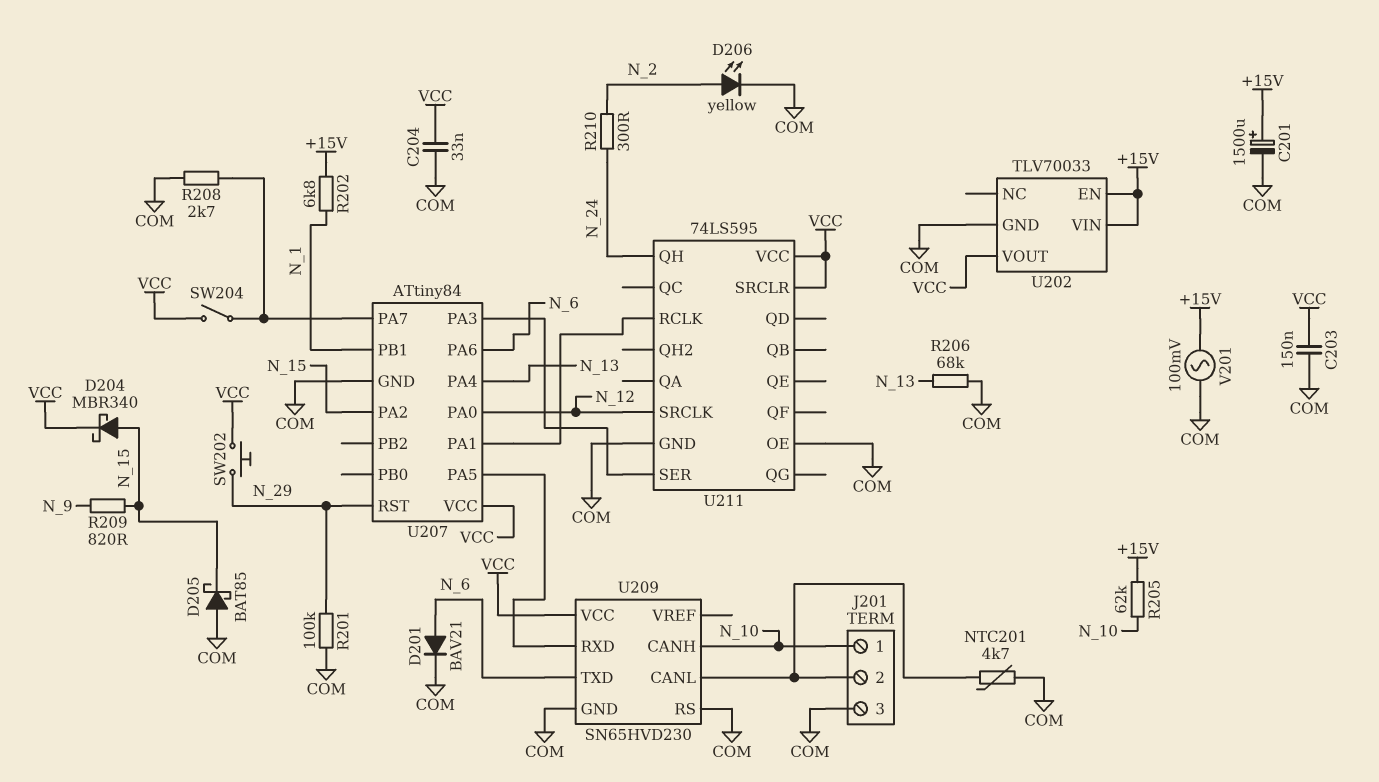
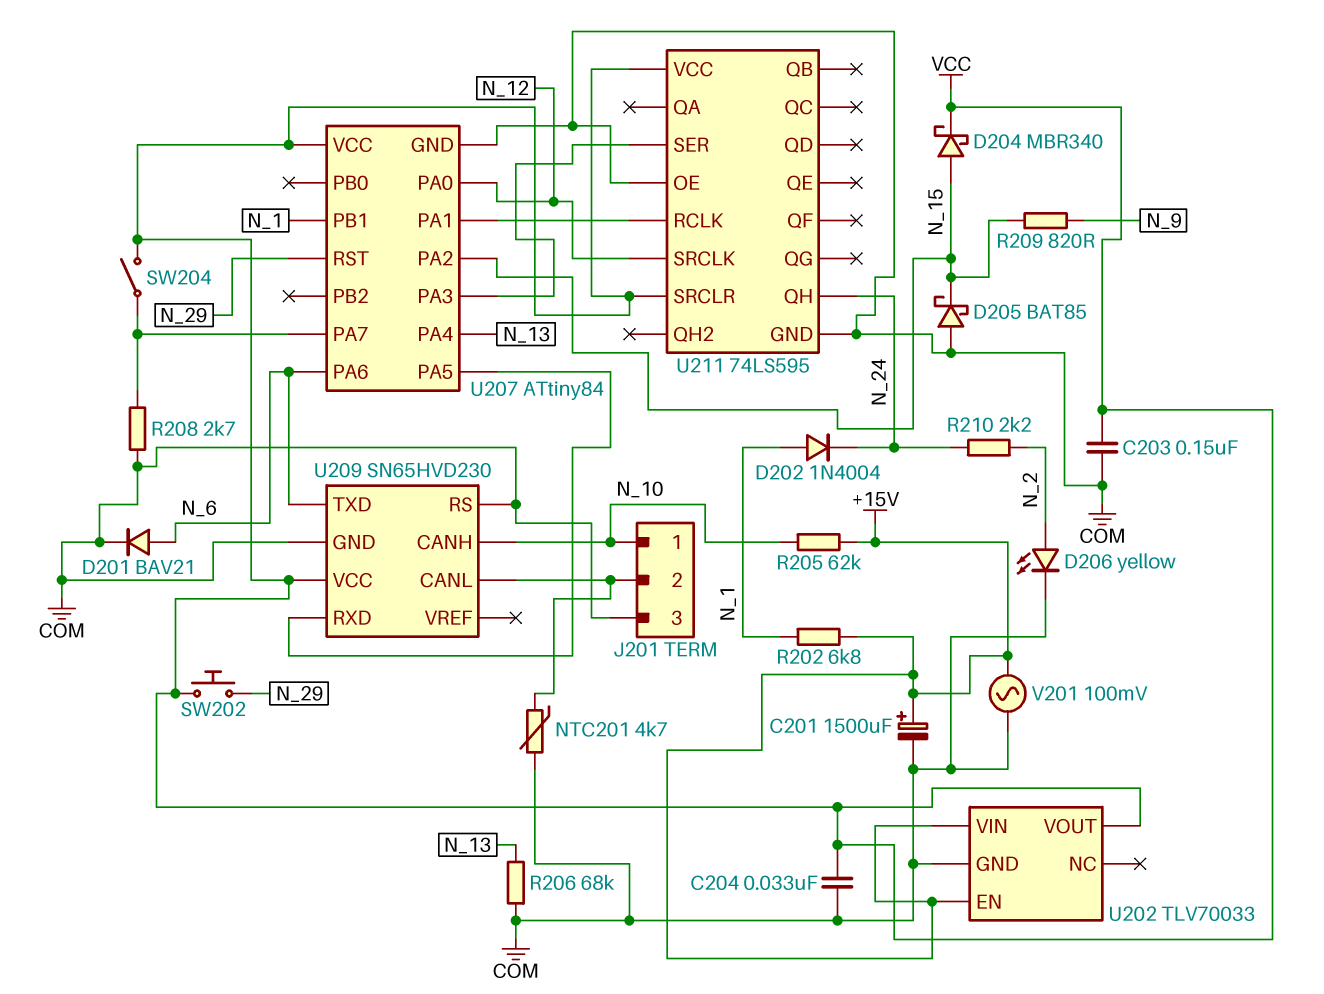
D202: none -> diode 1N4004 (A N_1, K N_24)
R201: 100k (COM, N_29) -> none
R210: 300 (N_2, N_24) -> 2.2k (N_2, N_24)

